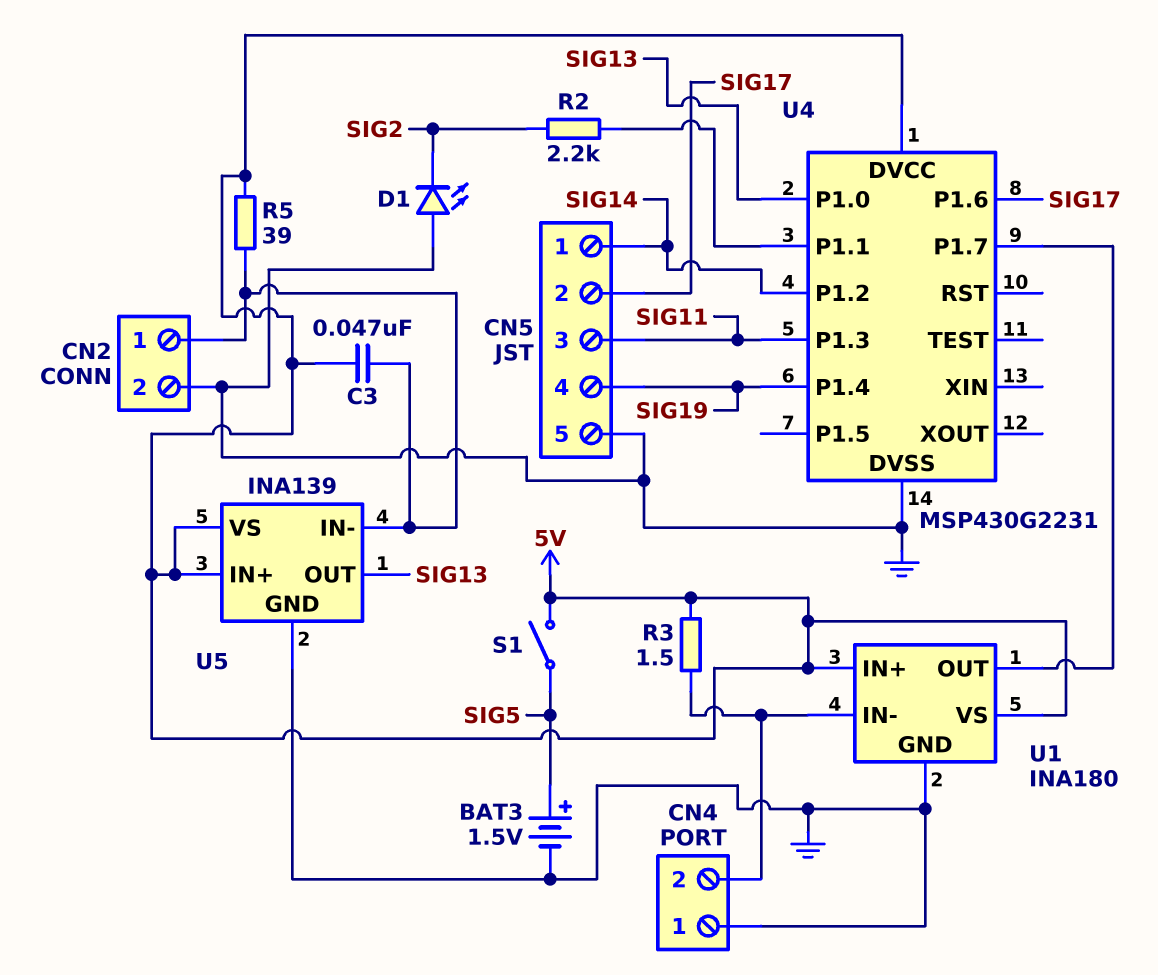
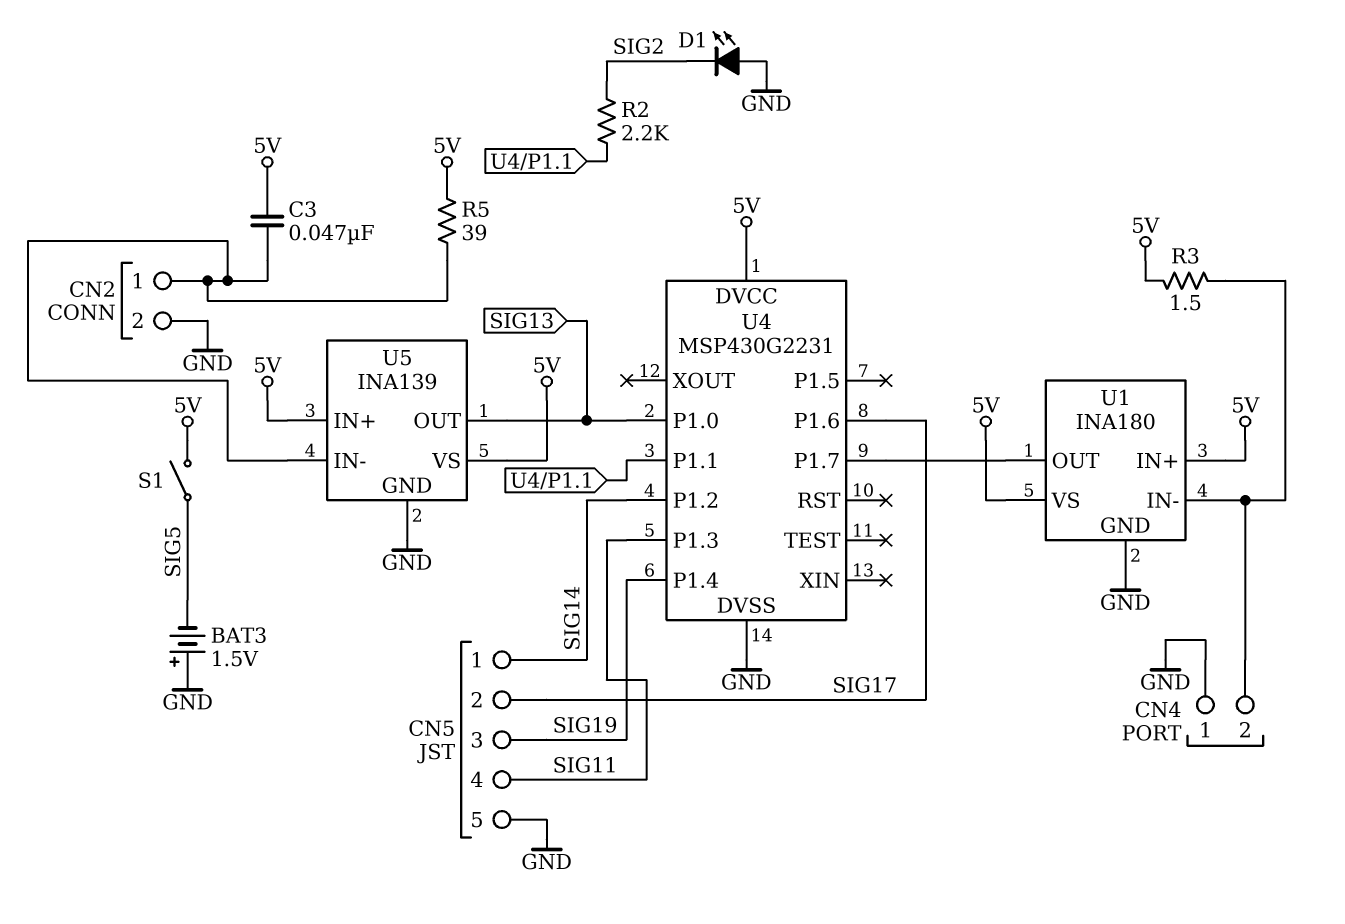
BAT3: 1.5V (plus SIG5, minus GND) -> 1.5V (plus GND, minus SIG5)
CN5 pin 3: SIG11 -> SIG19
CN5 pin 4: SIG19 -> SIG11

